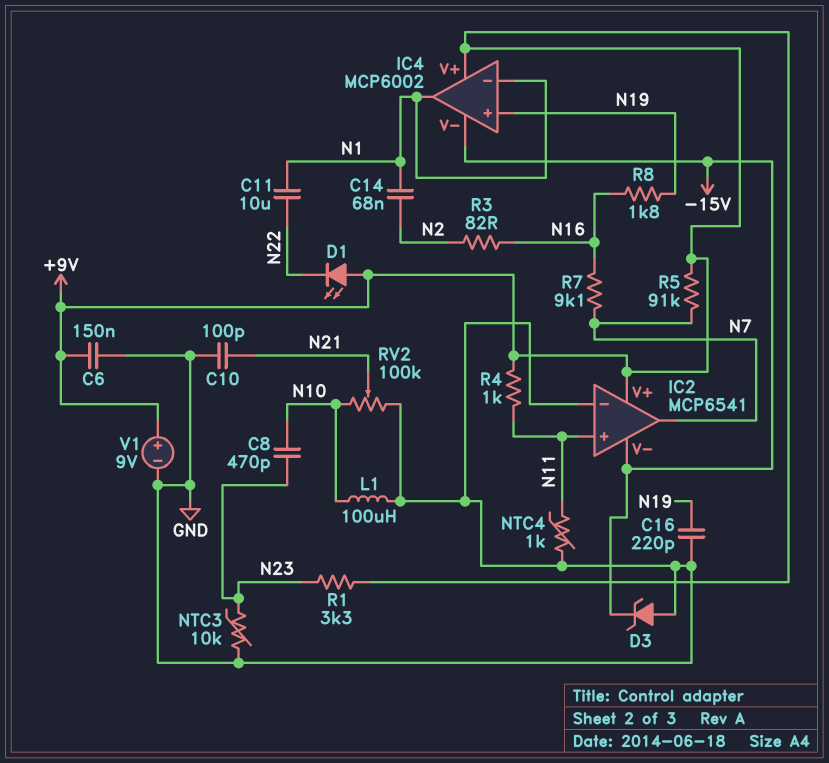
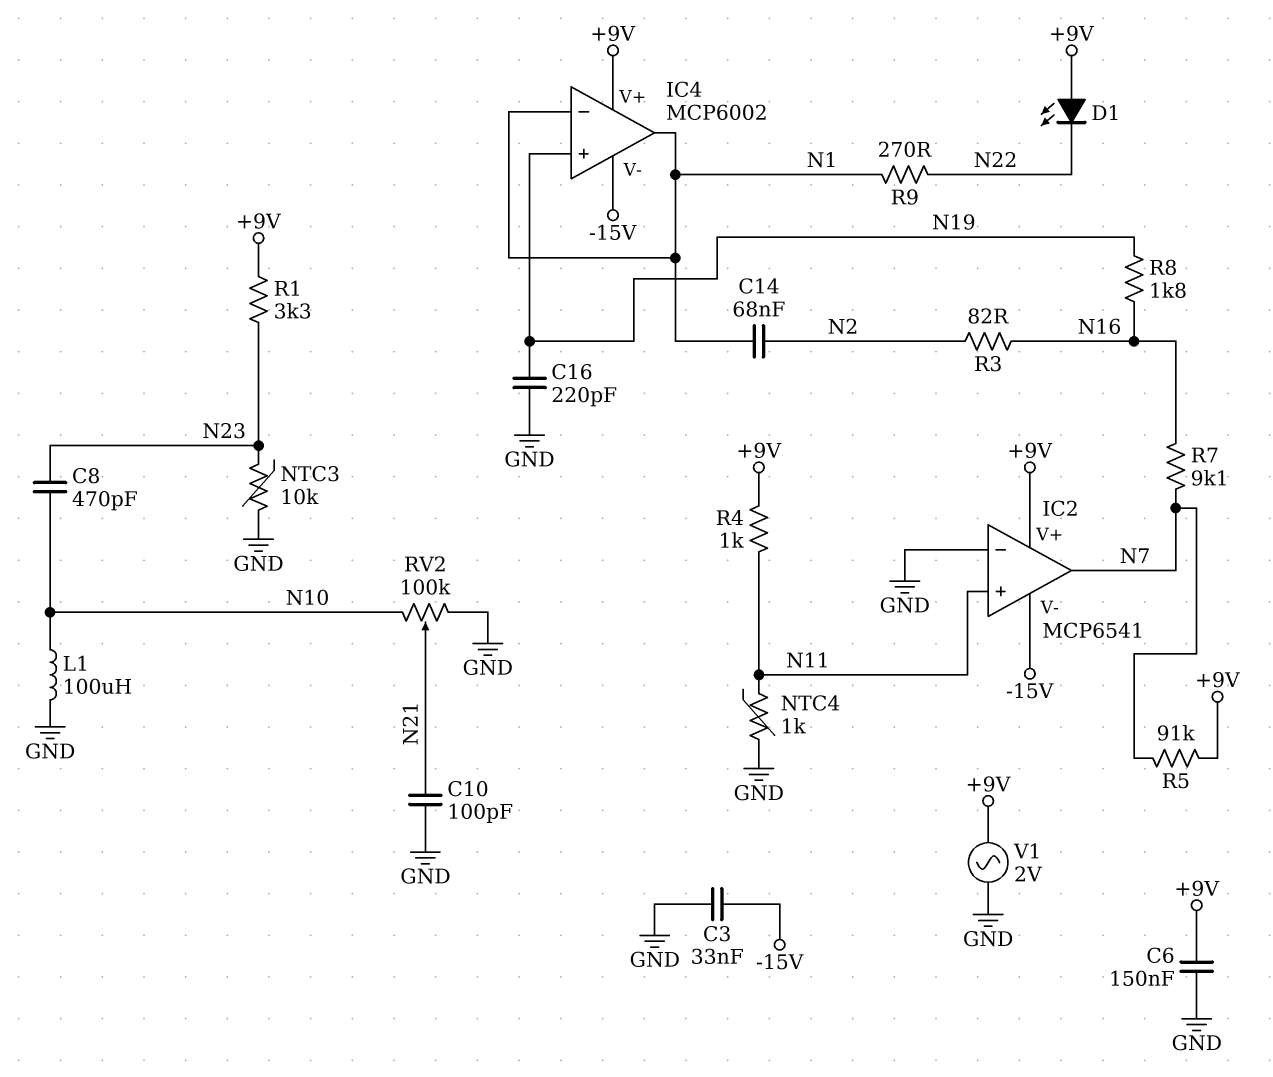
C3: none -> 33nF (-15V, GND)
C11: 10uF (N1, N22) -> none
D3: zener (A GND, K -15V) -> none
R9: none -> 270 (N1, N22)
V1: 9V (plus +9V, minus GND) -> AC 2V (+9V, GND)

